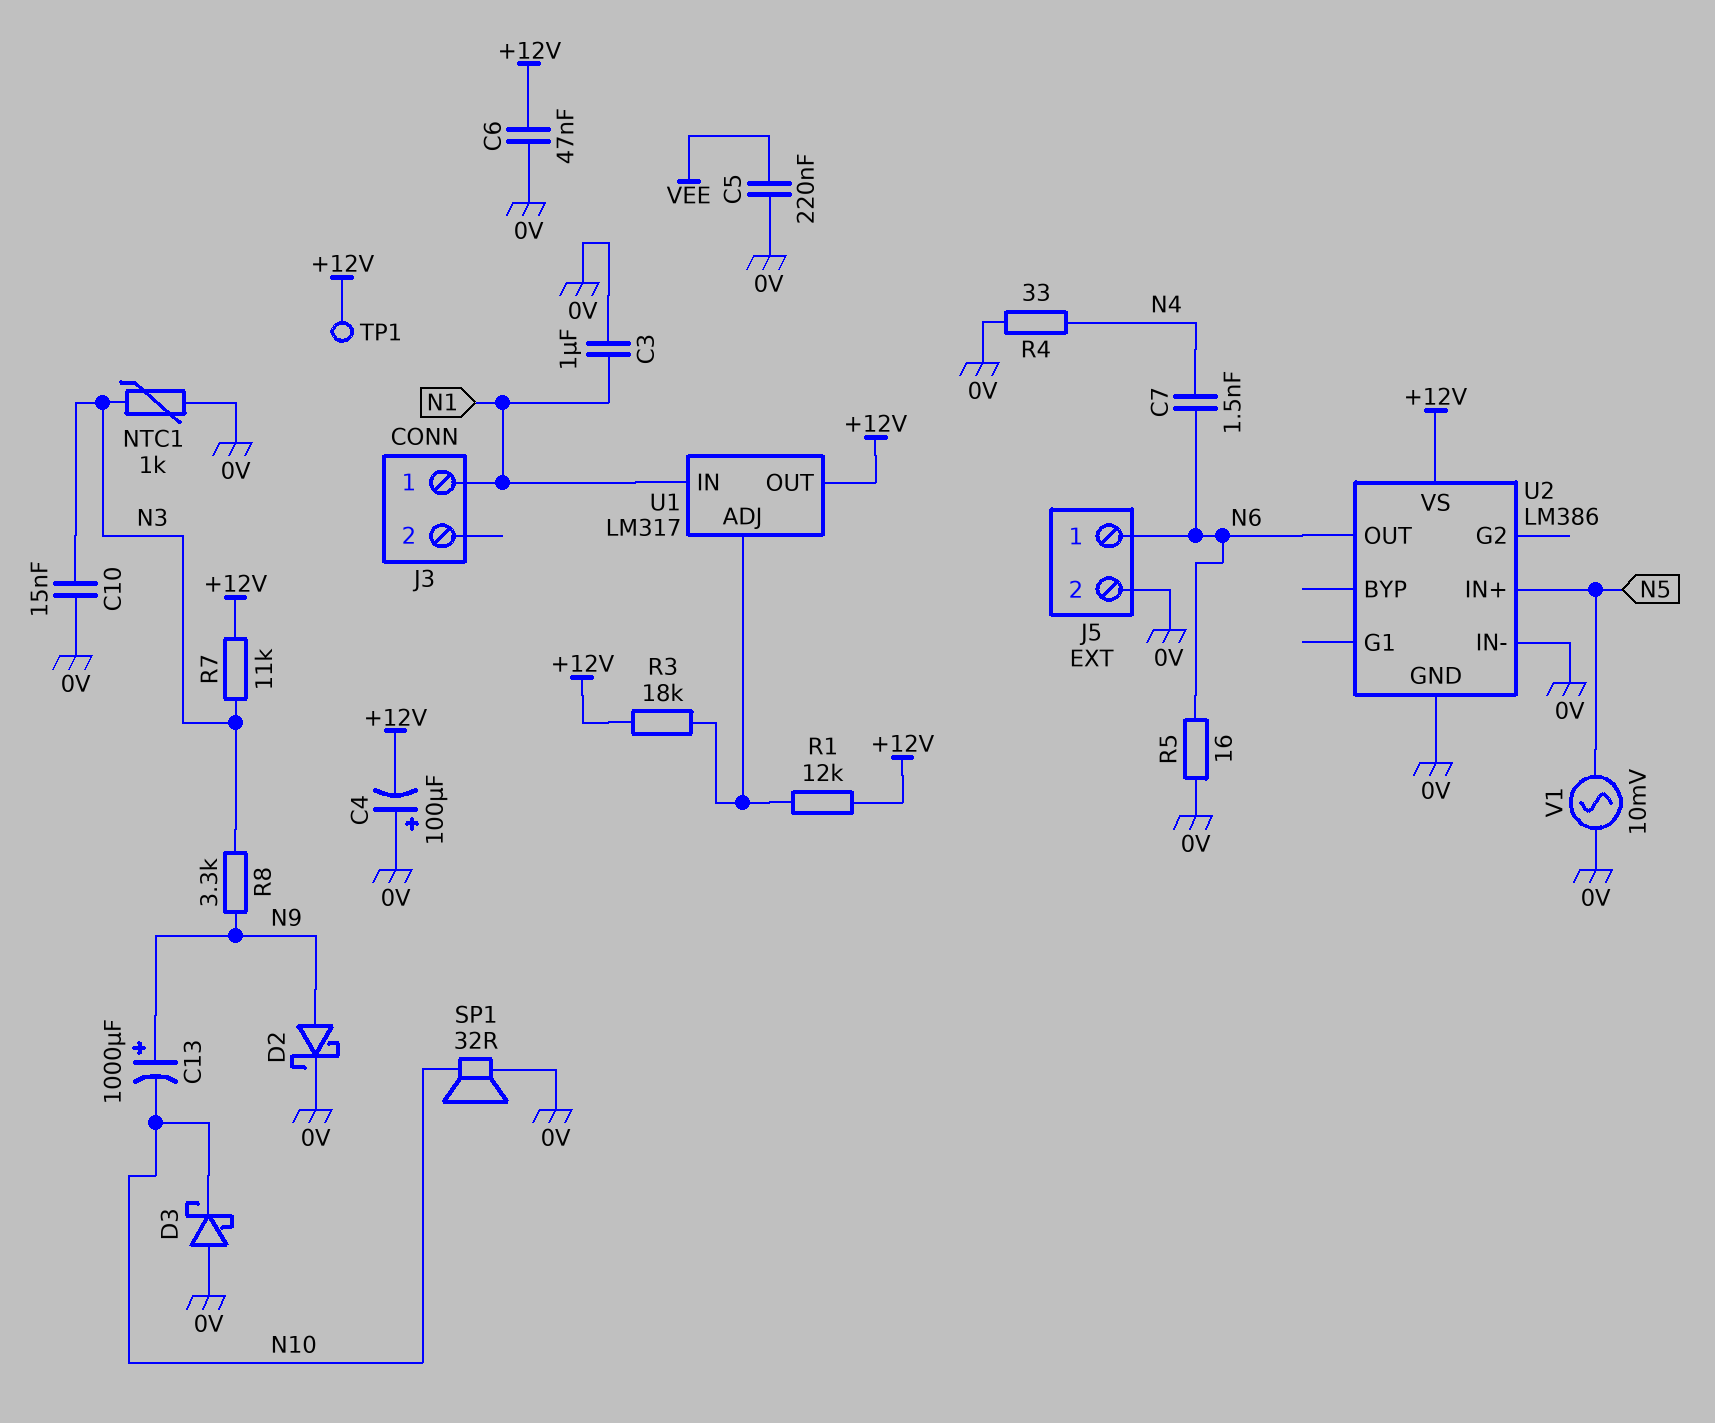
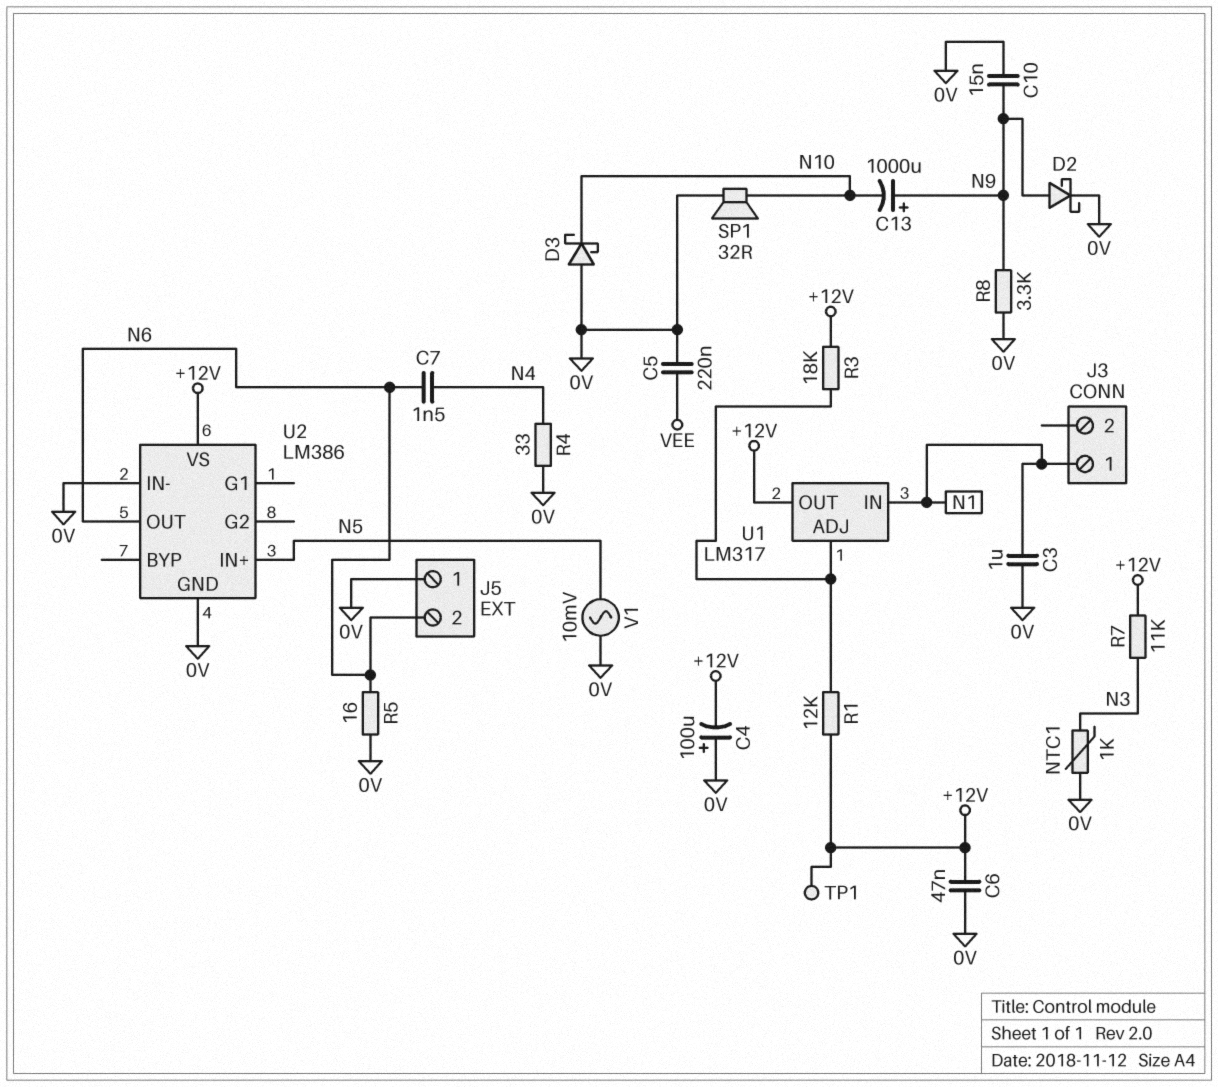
C10: 15nF (0V, N3) -> 15nF (0V, N9)
J5 pin 1: N6 -> 0V
J5 pin 2: 0V -> N6
R8: 3.3k (N3, N9) -> 3.3k (0V, N9)

